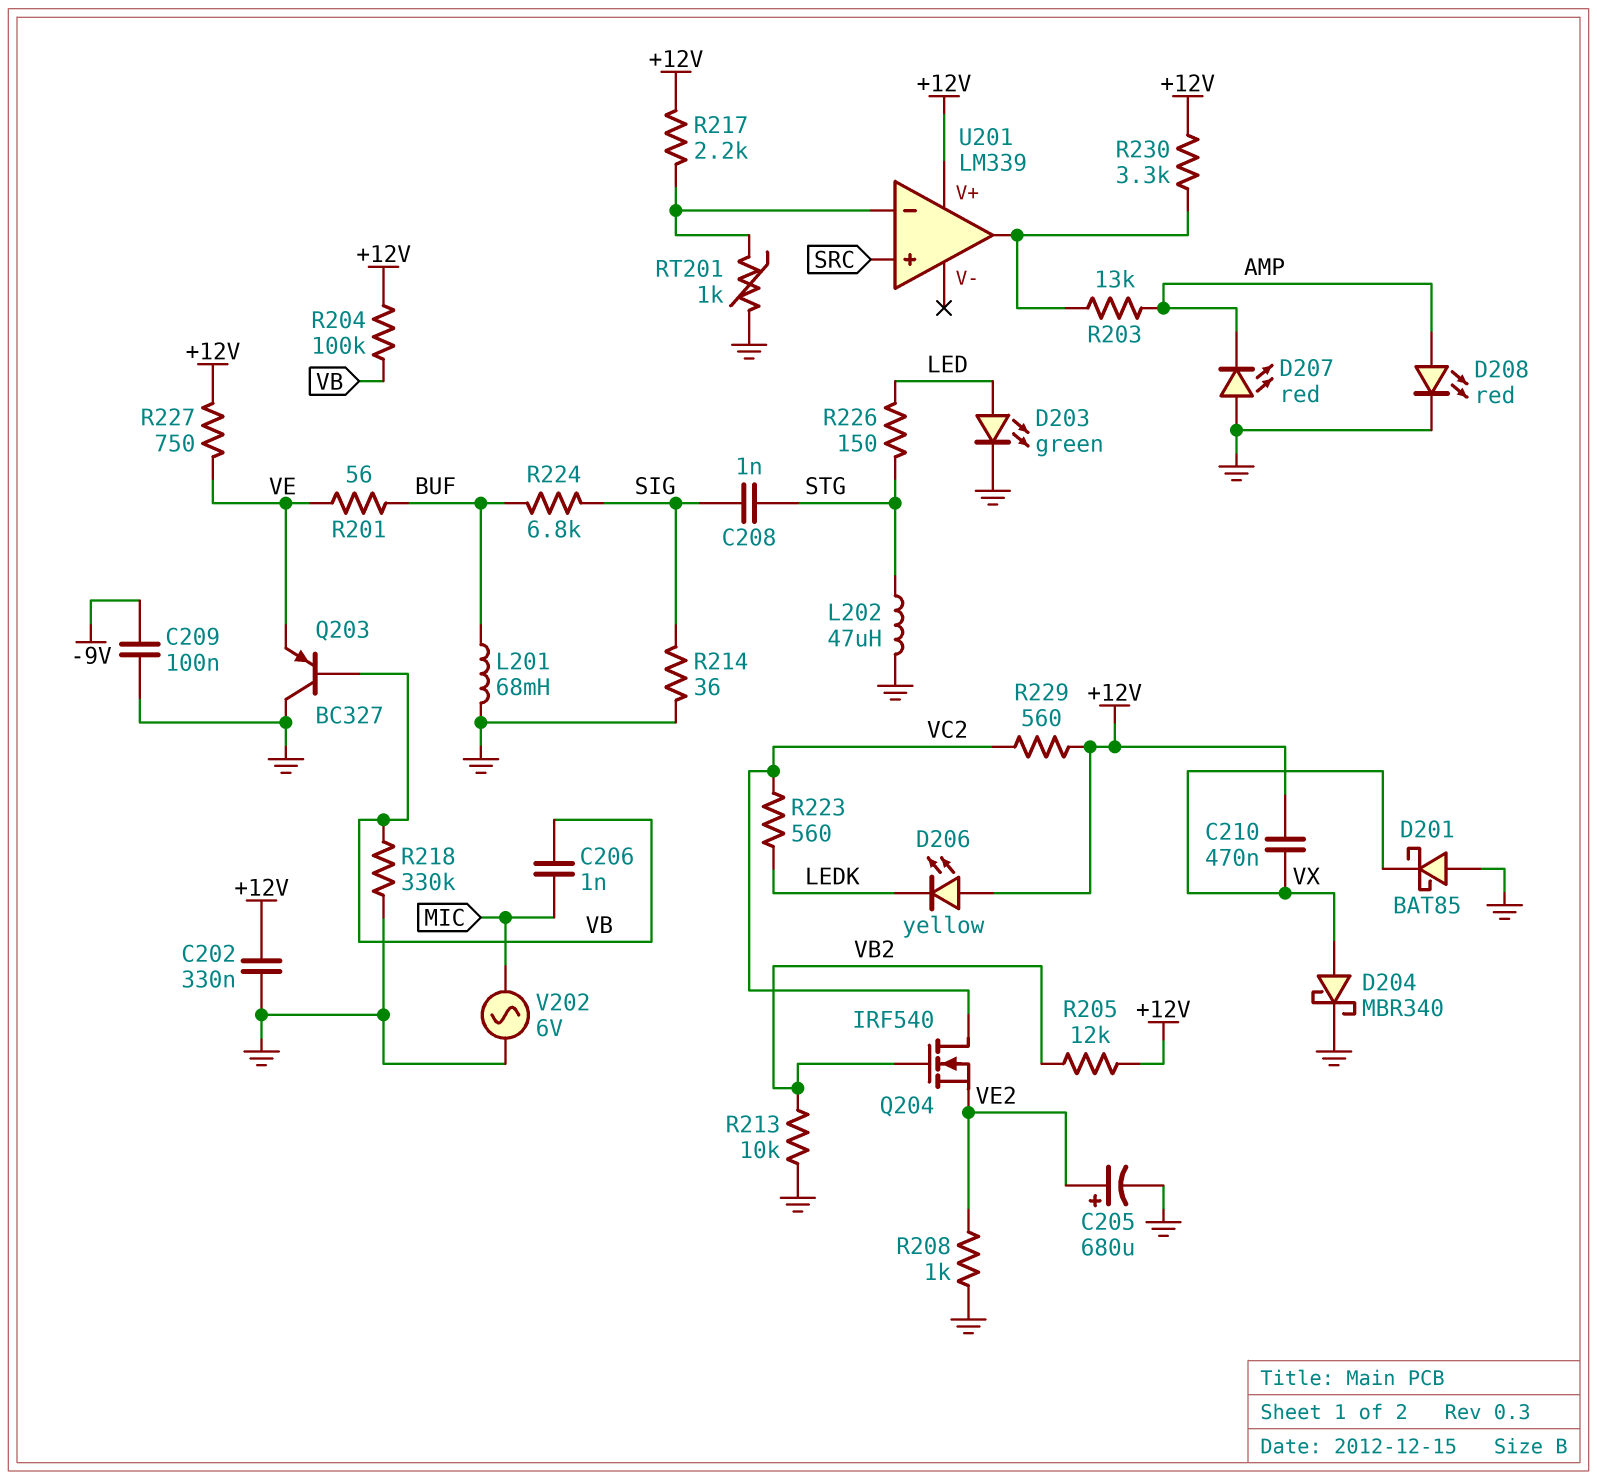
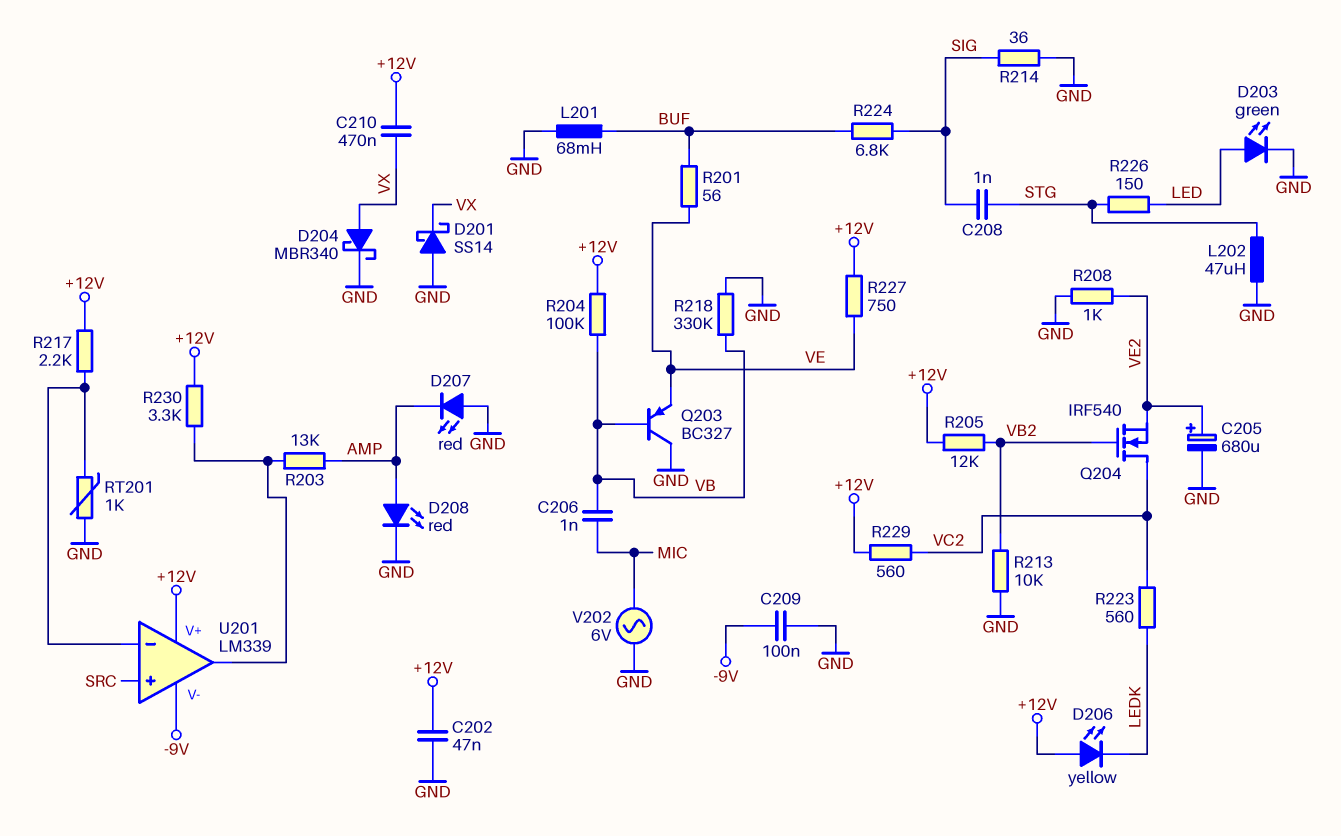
C202: 330nF (+12V, GND) -> 47nF (+12V, GND)
D201: schottky BAT85 (A GND, K VX) -> schottky SS14 (A GND, K VX)
U201 pin V-: none -> -9V

